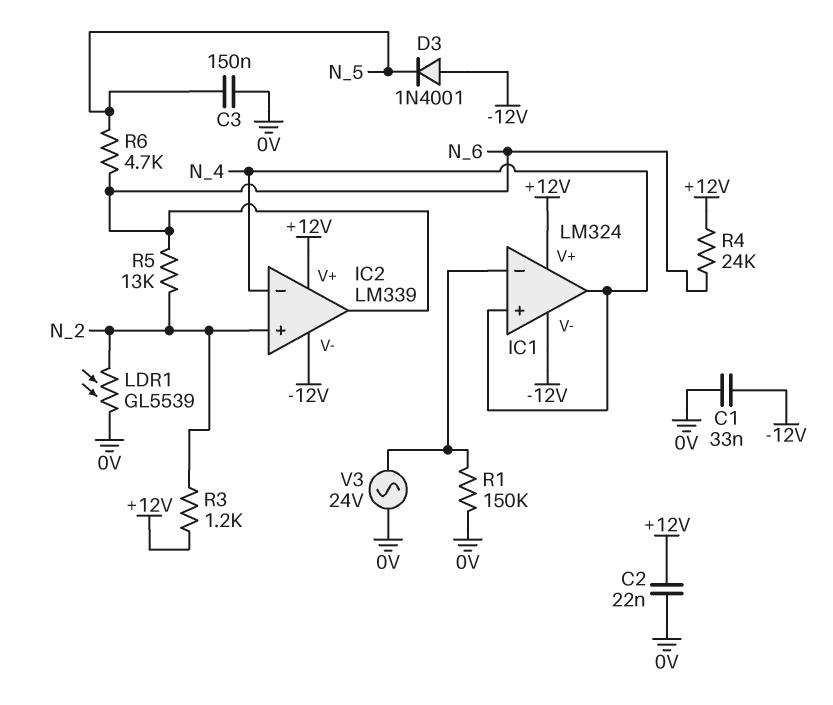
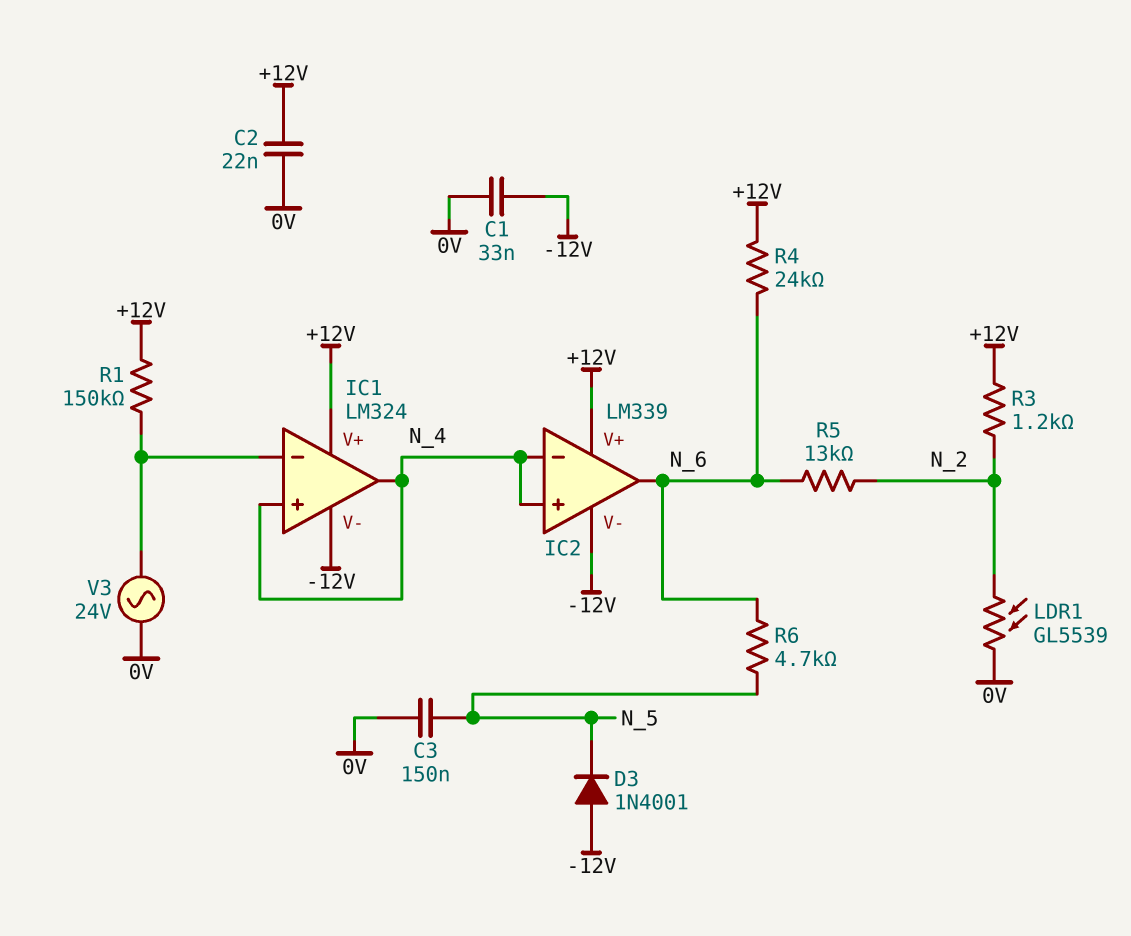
IC2 pin in+: N_2 -> N_4
R1: 150k (0V, IC1/in-) -> 150k (+12V, IC1/in-)

